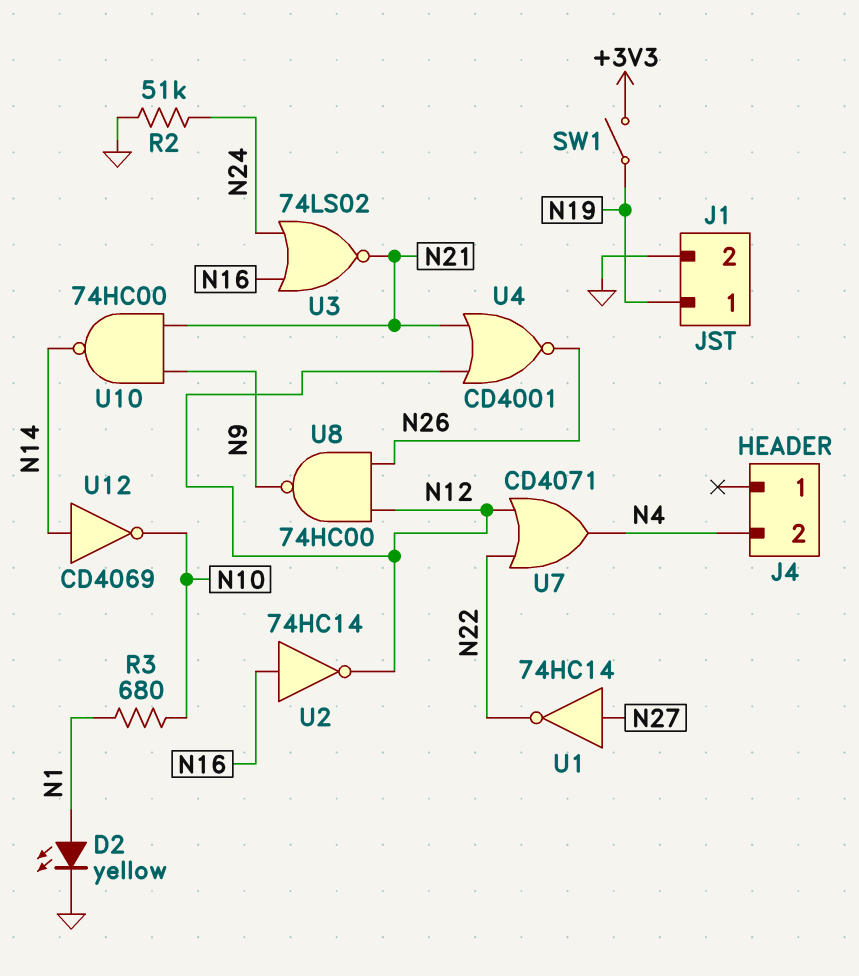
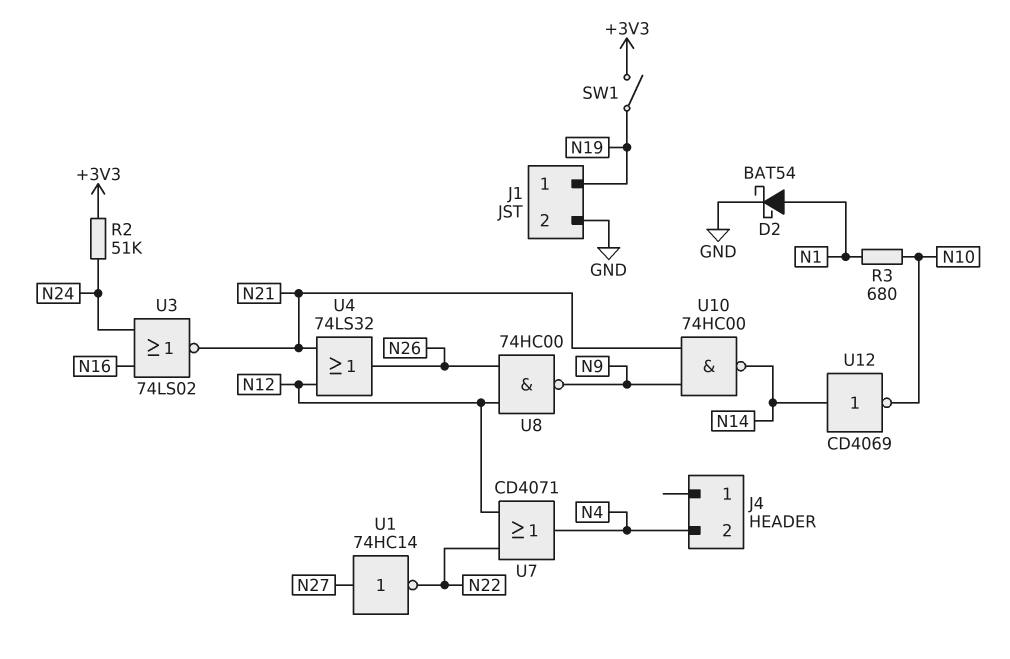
D2: LED yellow (A N1, K GND) -> schottky BAT54 (A N1, K GND)
R2: 51k (GND, N24) -> 51k (+3V3, N24)
U2: NOT 74HC14 (in N16, out N12) -> none
U4: NOR CD4001 (in N12, in N21, out N26) -> OR 74LS32 (in N12, in N21, out N26)

